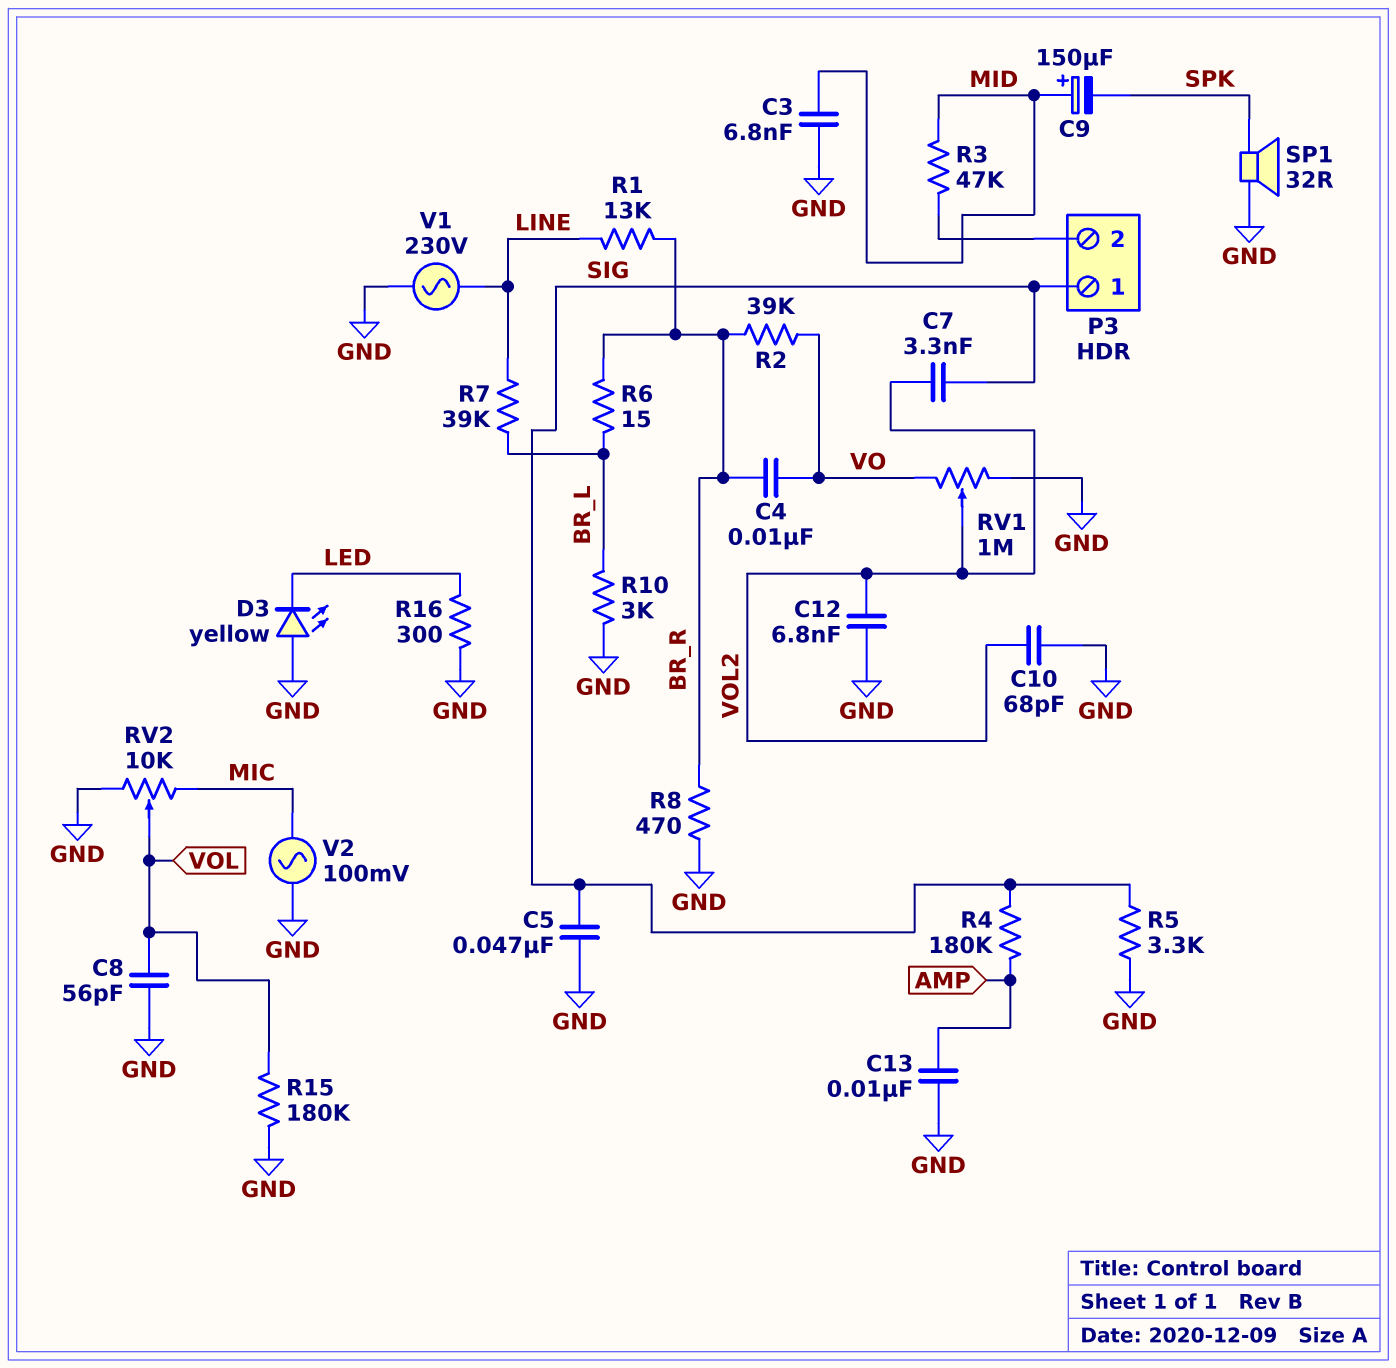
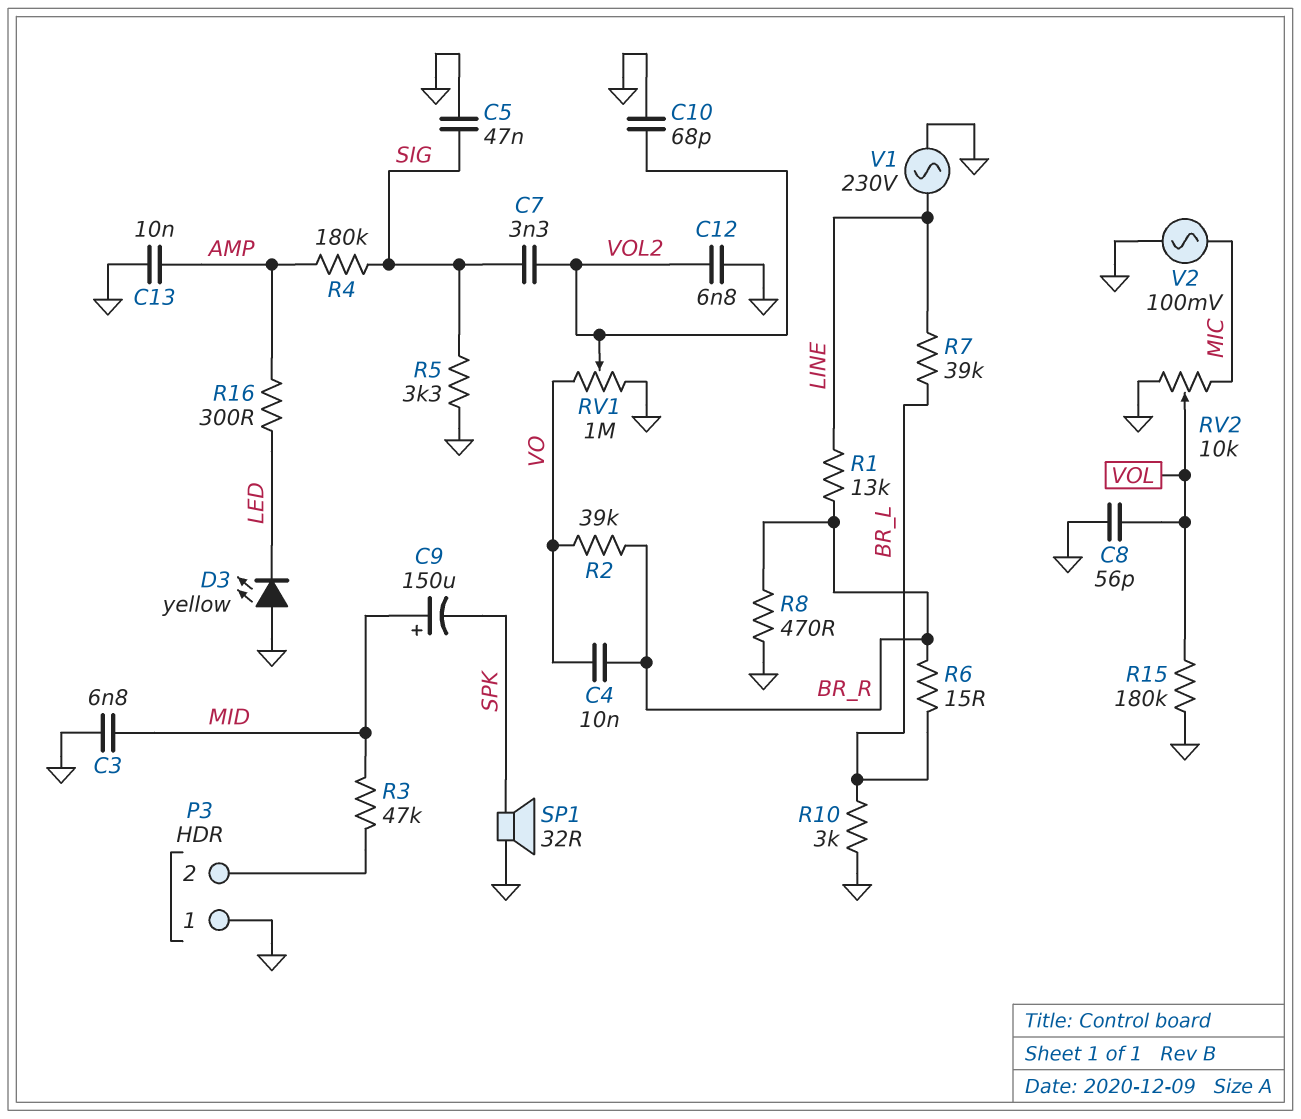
P3 pin 1: SIG -> GND
R16: 300 (GND, LED) -> 300 (AMP, LED)

